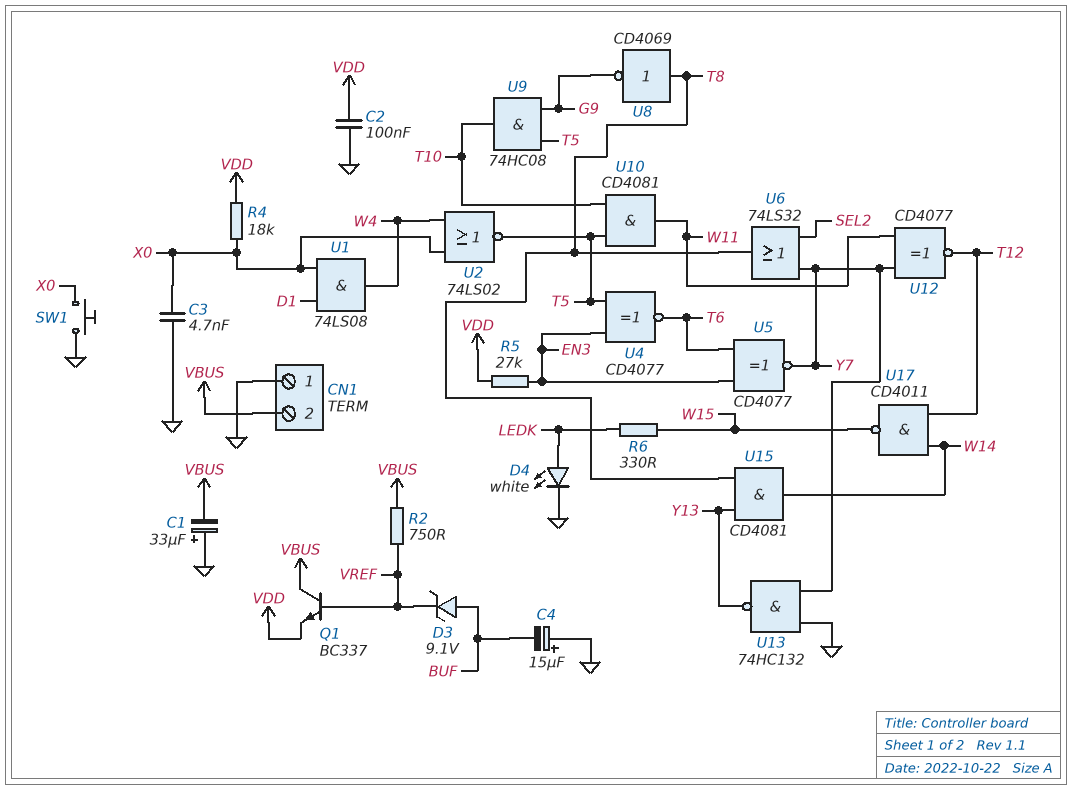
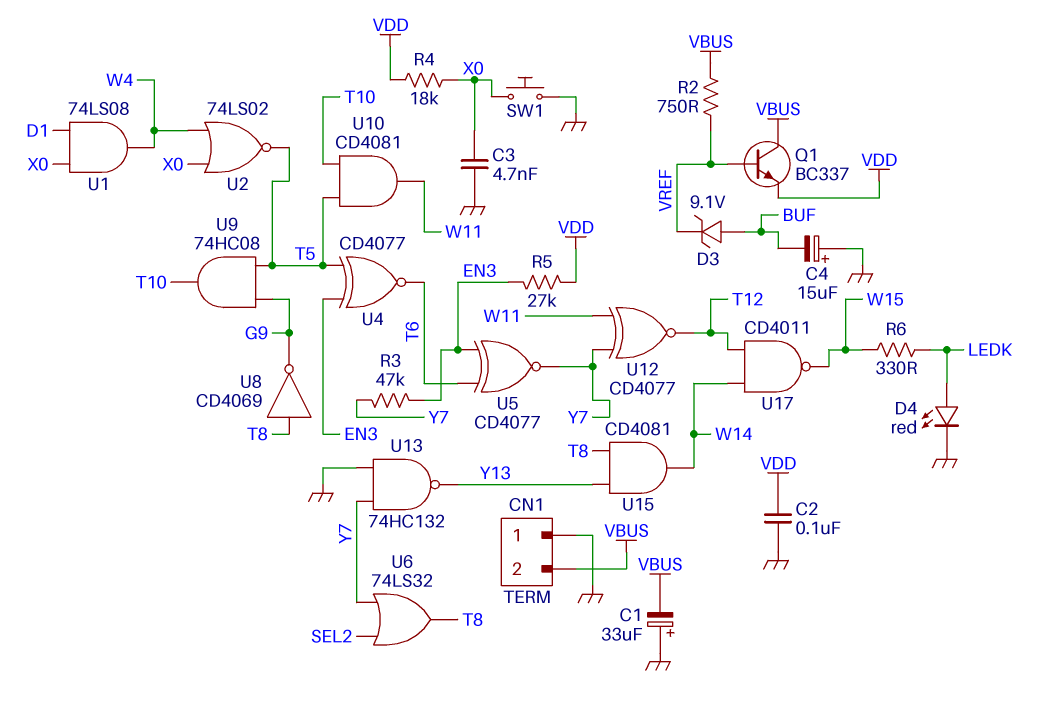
D4: LED white (A LEDK, K GND) -> LED red (A LEDK, K GND)
R3: none -> 47k (EN3, Y7)

